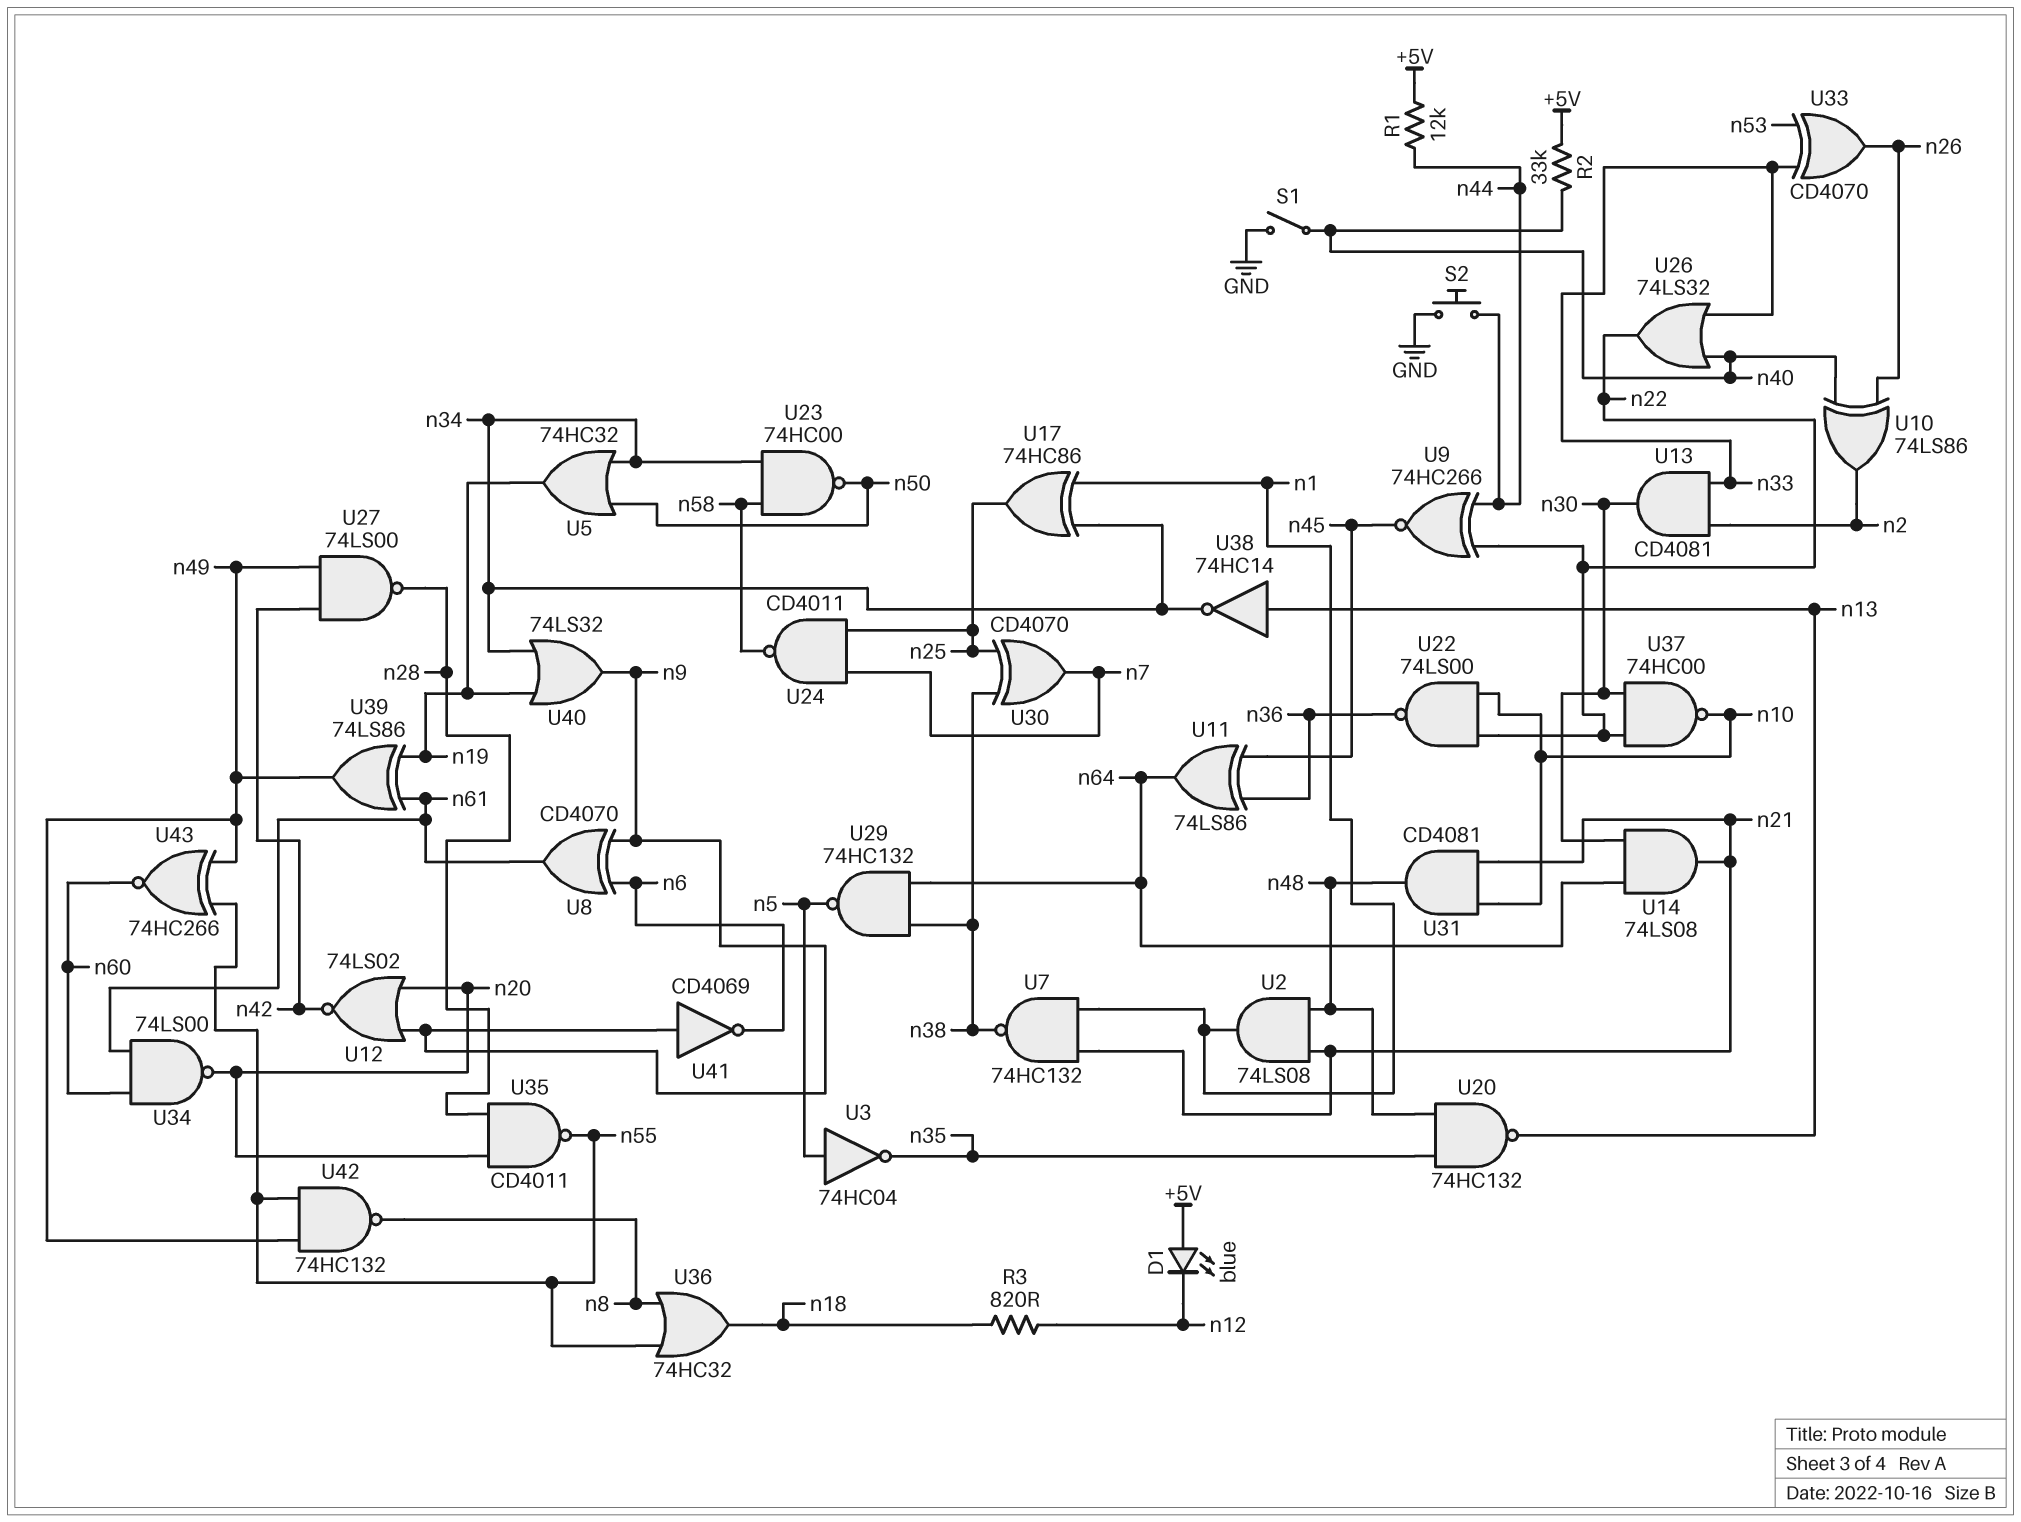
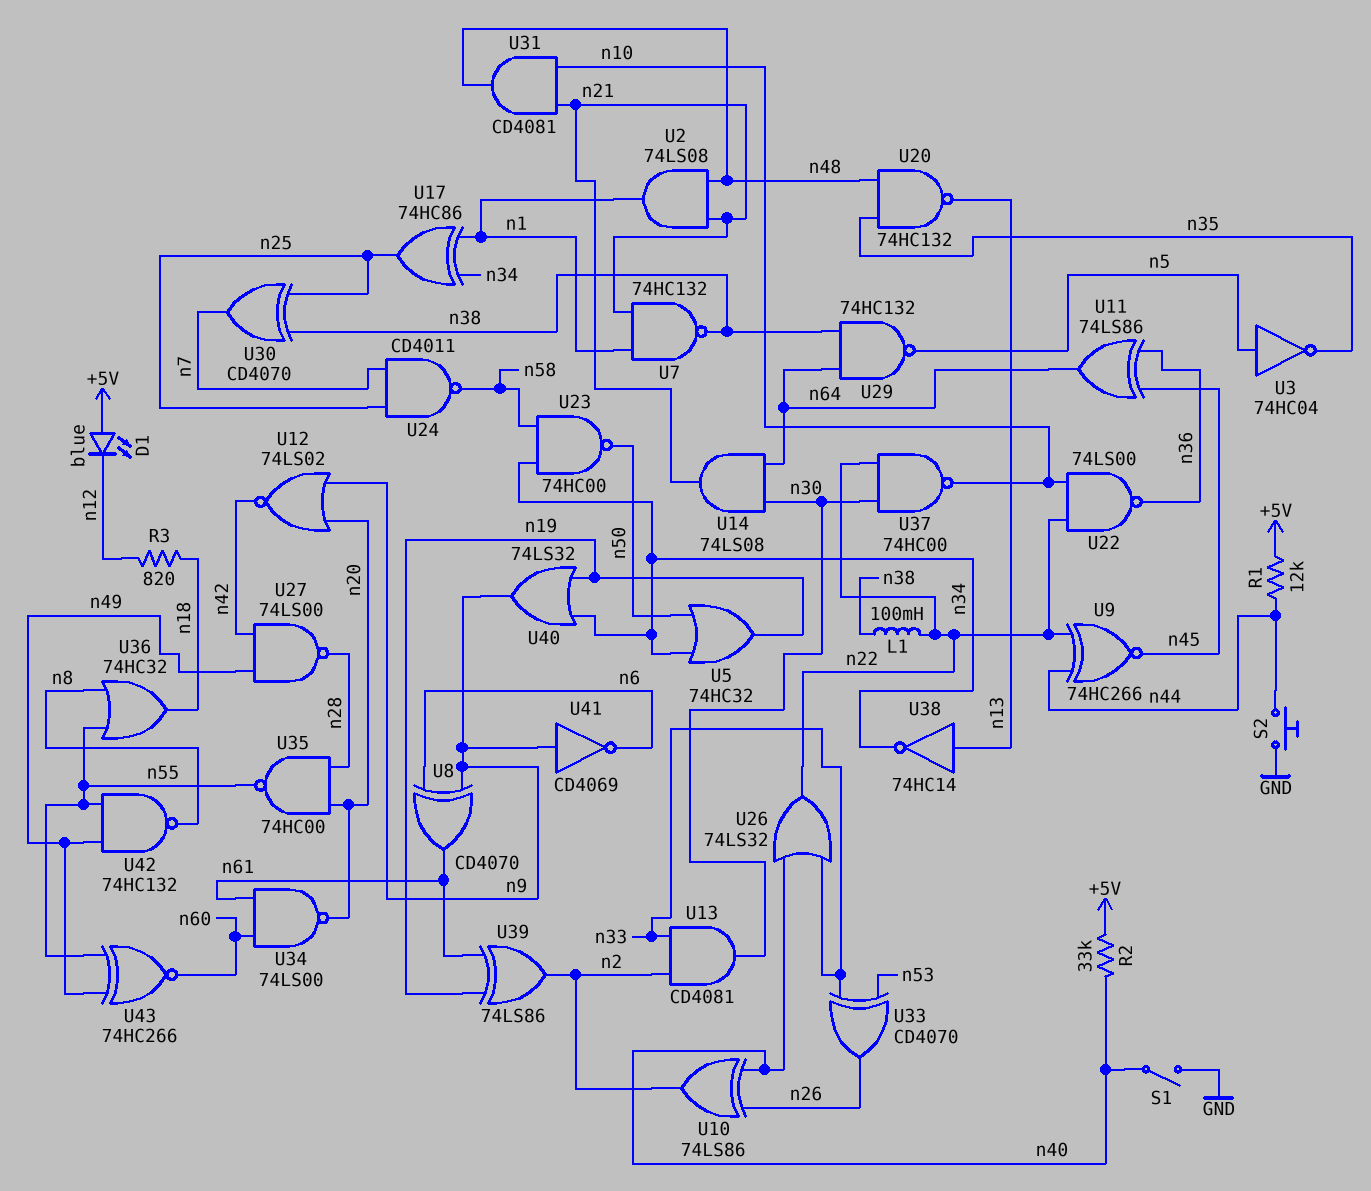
L1: none -> 100mH (n22, n38)
U35: NAND CD4011 (in n20, in n28, out n55) -> NAND 74HC00 (in n20, in n28, out n55)
U39: XOR 74LS86 (in n19, in n61, out n49) -> XOR 74LS86 (in n19, in n61, out n2)

